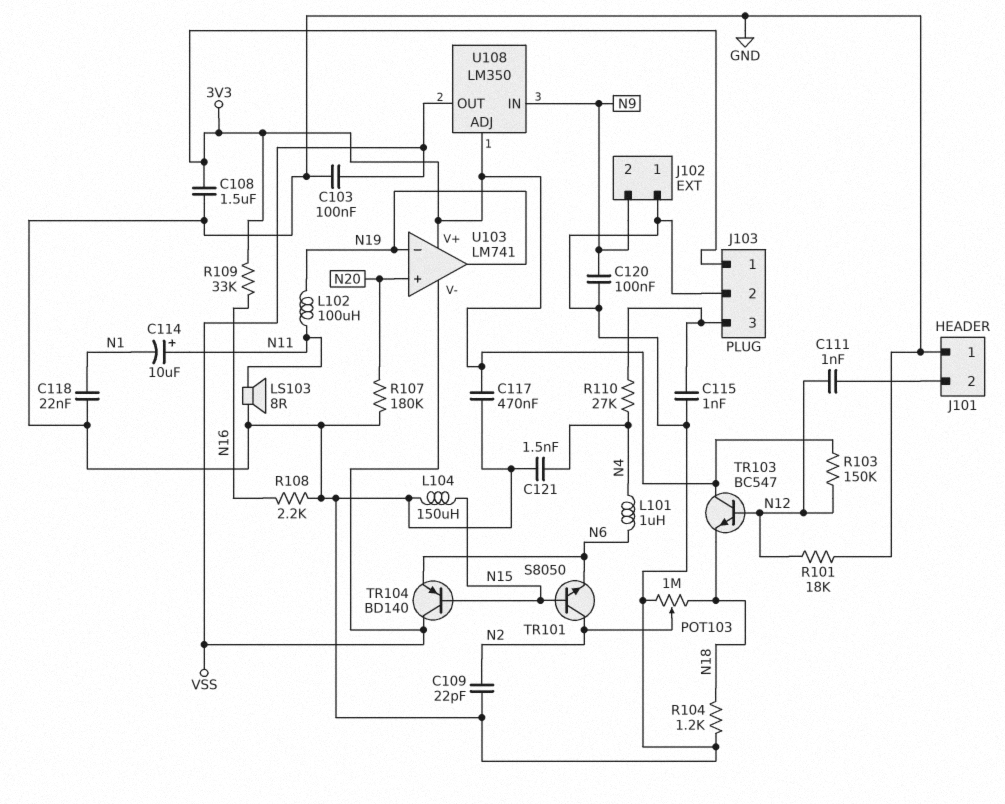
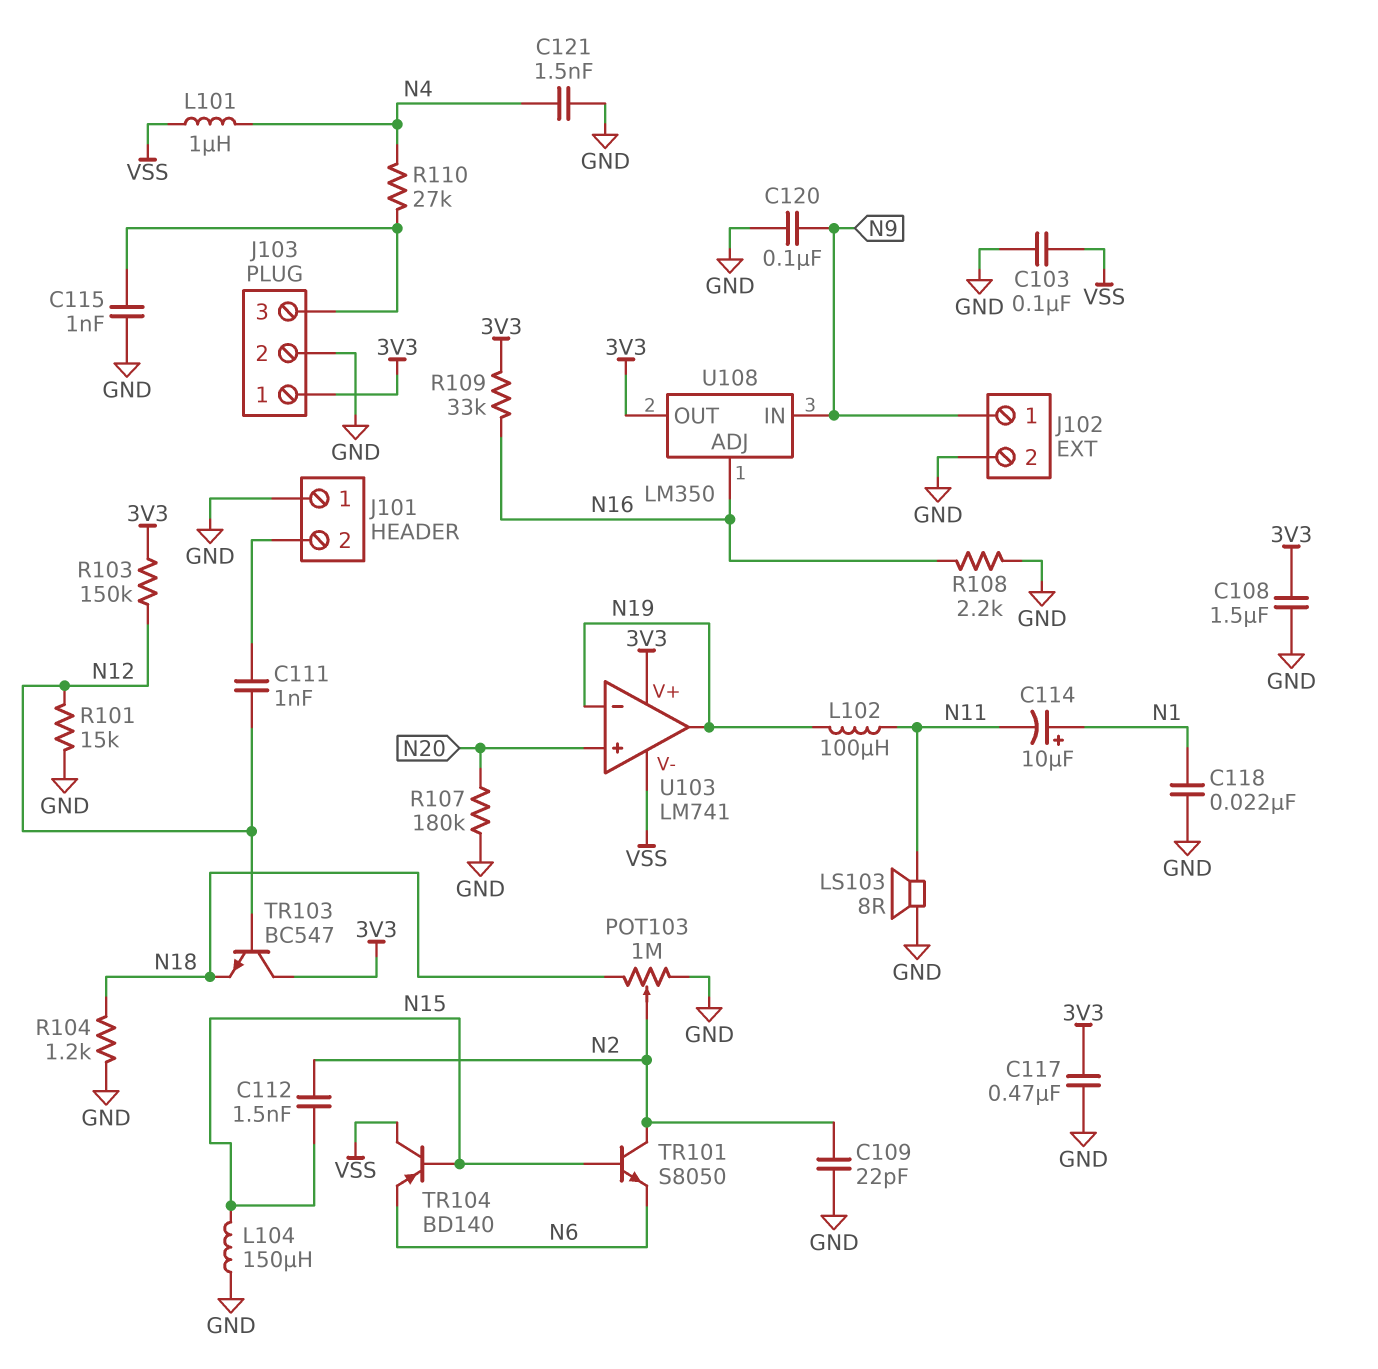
C112: none -> 1.5nF (N2, N15)
C114: 10uF (plus N11, minus N1) -> 10uF (plus N1, minus N11)
J102 pin 1: GND -> N9
J102 pin 2: N9 -> GND
L101: 1uH (N4, N6) -> 1uH (N4, VSS)
R101: 18k (GND, N12) -> 15k (GND, N12)
U108 pin ADJ: 3V3 -> N16
U108 pin OUT: VSS -> 3V3

